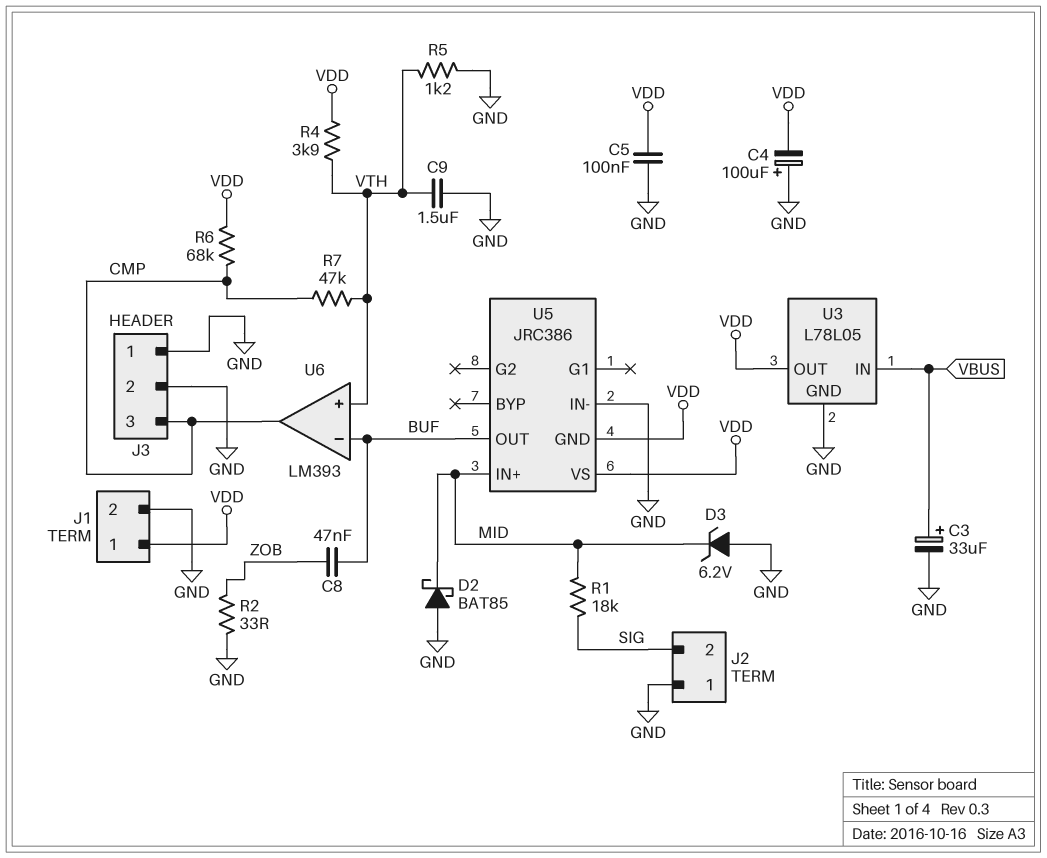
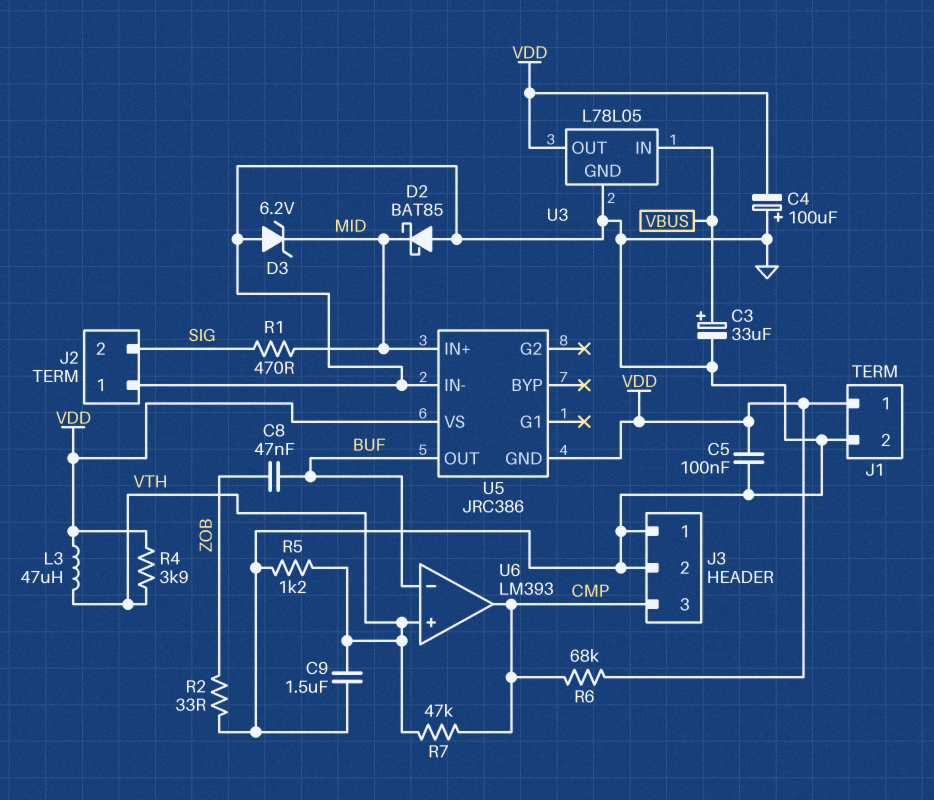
L3: none -> 47uH (VDD, VTH)
R1: 18k (MID, SIG) -> 470 (MID, SIG)

